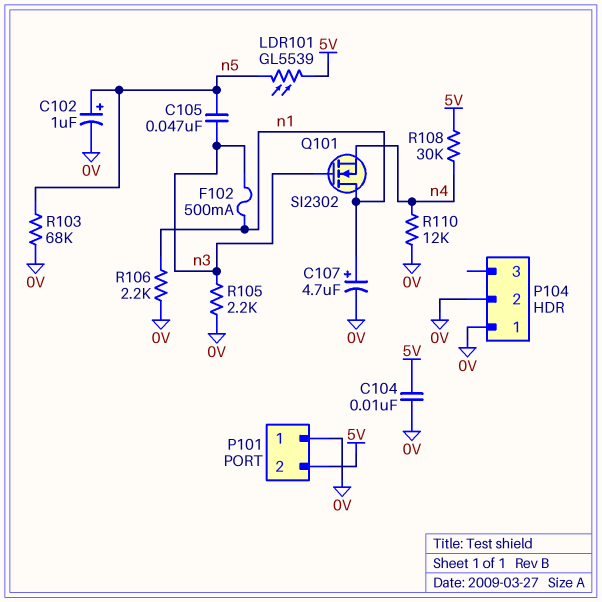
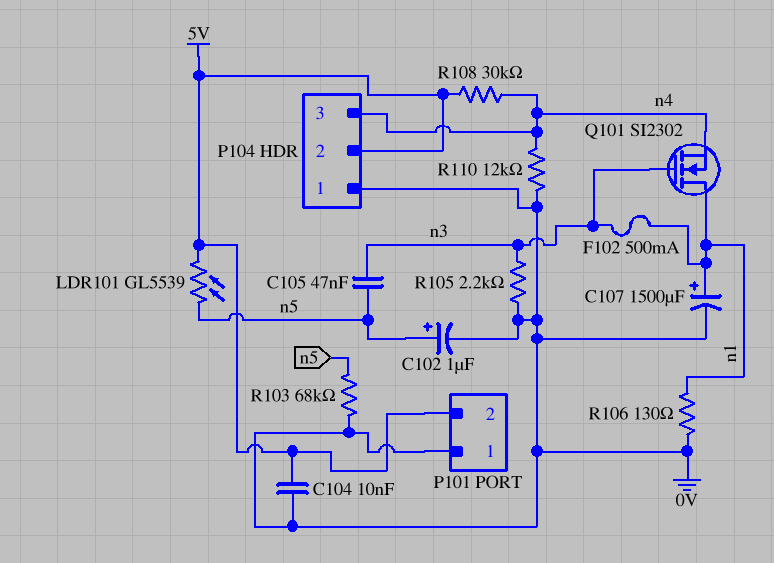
C107: 4.7uF (plus n1, minus 0V) -> 1500uF (plus n1, minus 0V)
P104 pin 2: 0V -> 5V
P104 pin 3: none -> n4
R106: 2.2k (0V, n1) -> 130 (0V, n1)

